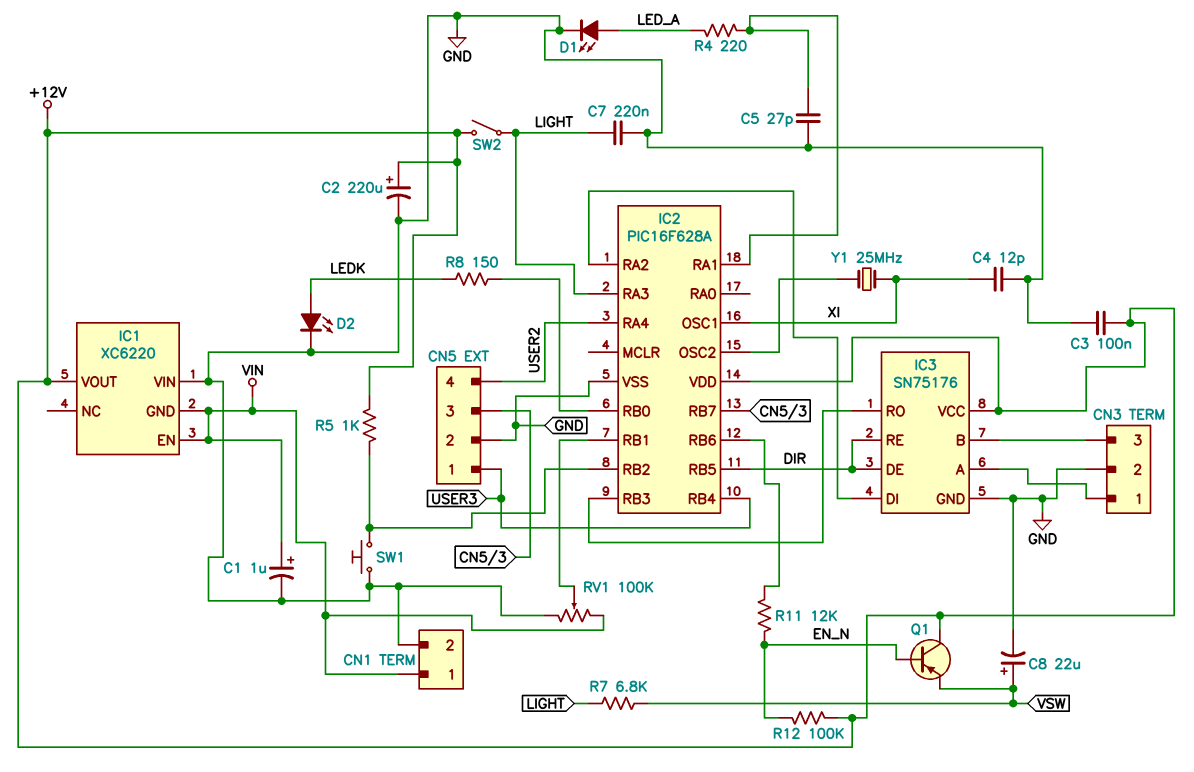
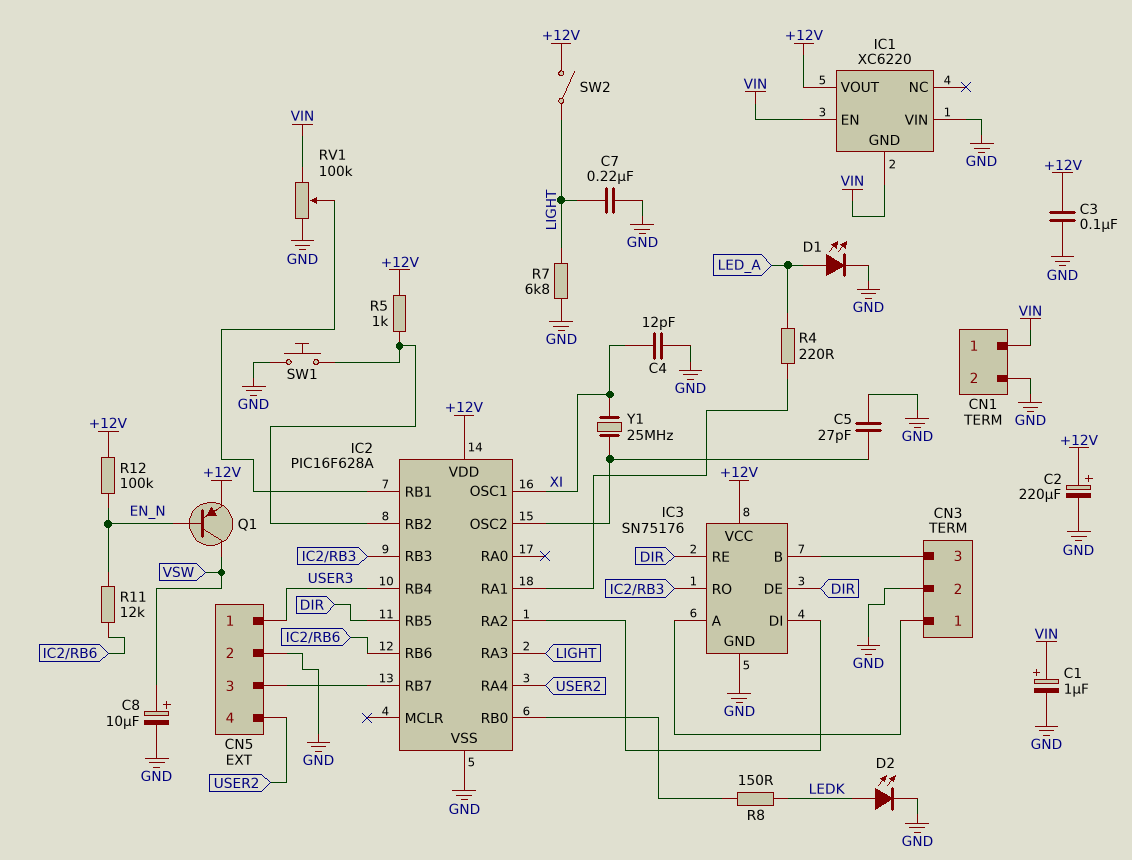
C5: 27pF (GND, IC2/RA1) -> 27pF (GND, IC2/OSC2)
C8: 22uF (plus VSW, minus GND) -> 10uF (plus VSW, minus GND)
Q1: PNP (B EN_N, C +12V, E VSW) -> PNP (B EN_N, C VSW, E +12V)
R7: 6.8k (LIGHT, VSW) -> 6.8k (GND, LIGHT)

